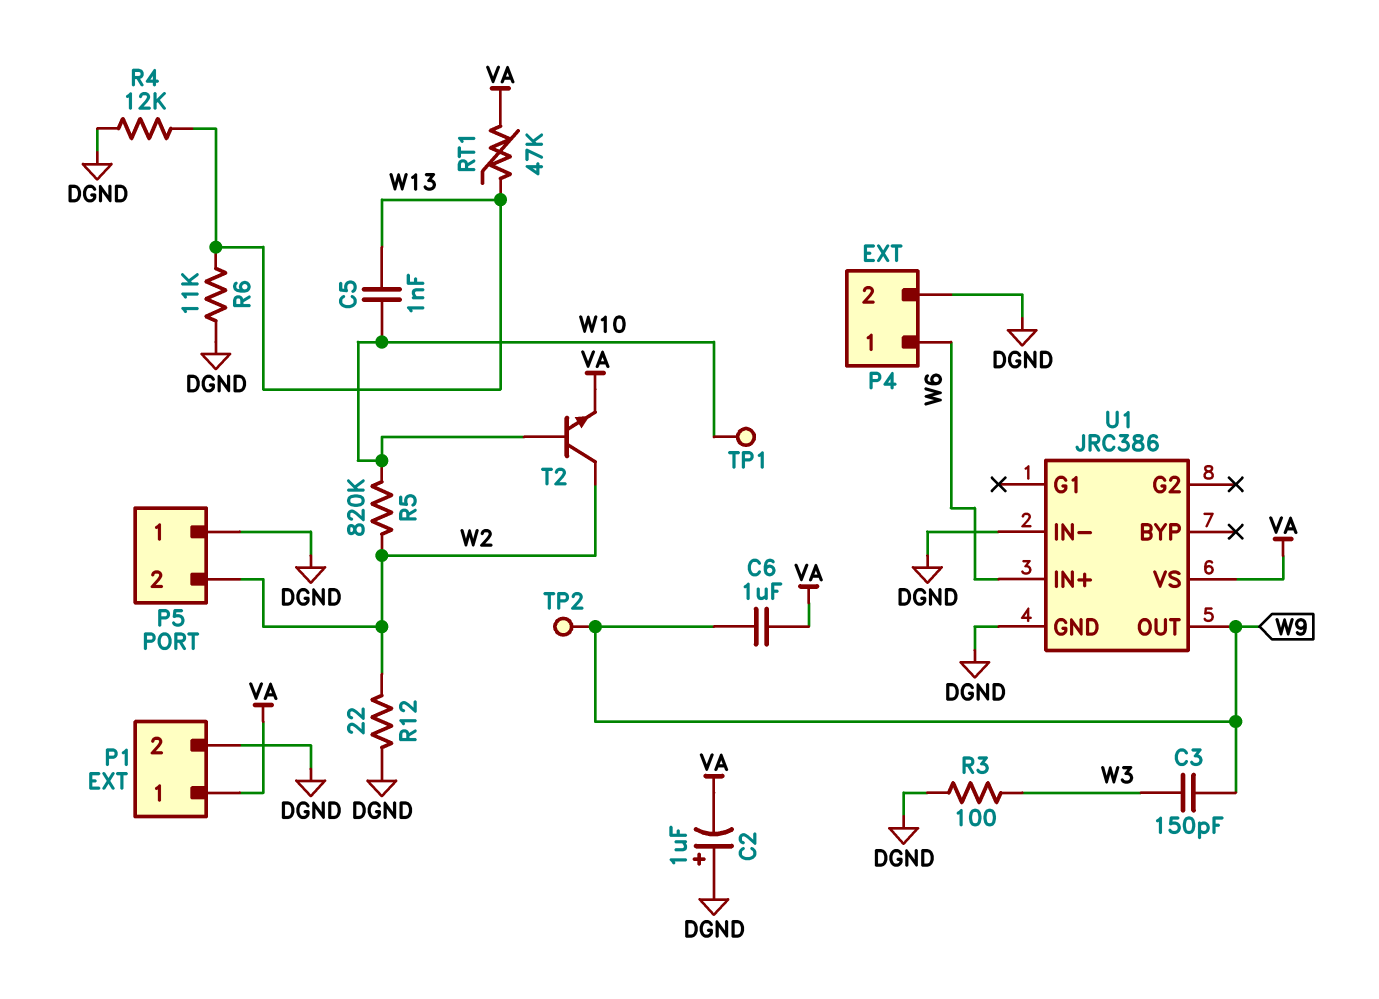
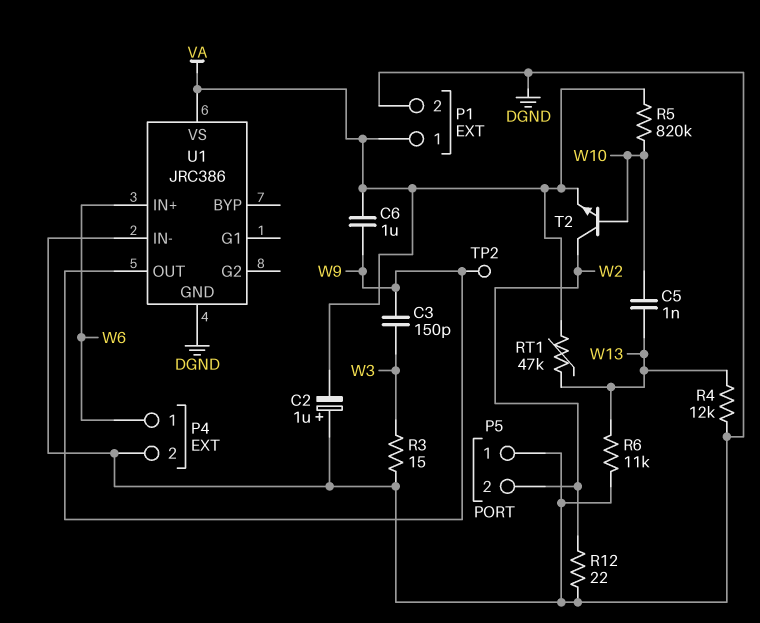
R3: 100 (DGND, W3) -> 15 (DGND, W3)
R5: 820k (W2, W10) -> 820k (VA, W10)
TP1: test point (W10) -> none

